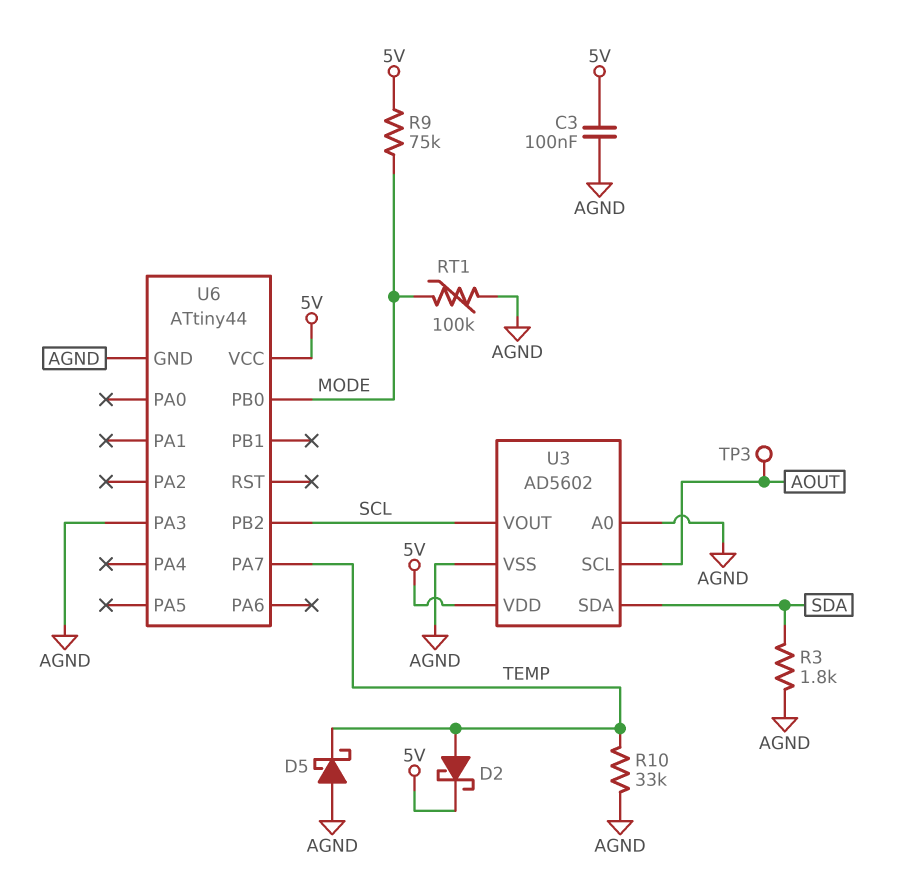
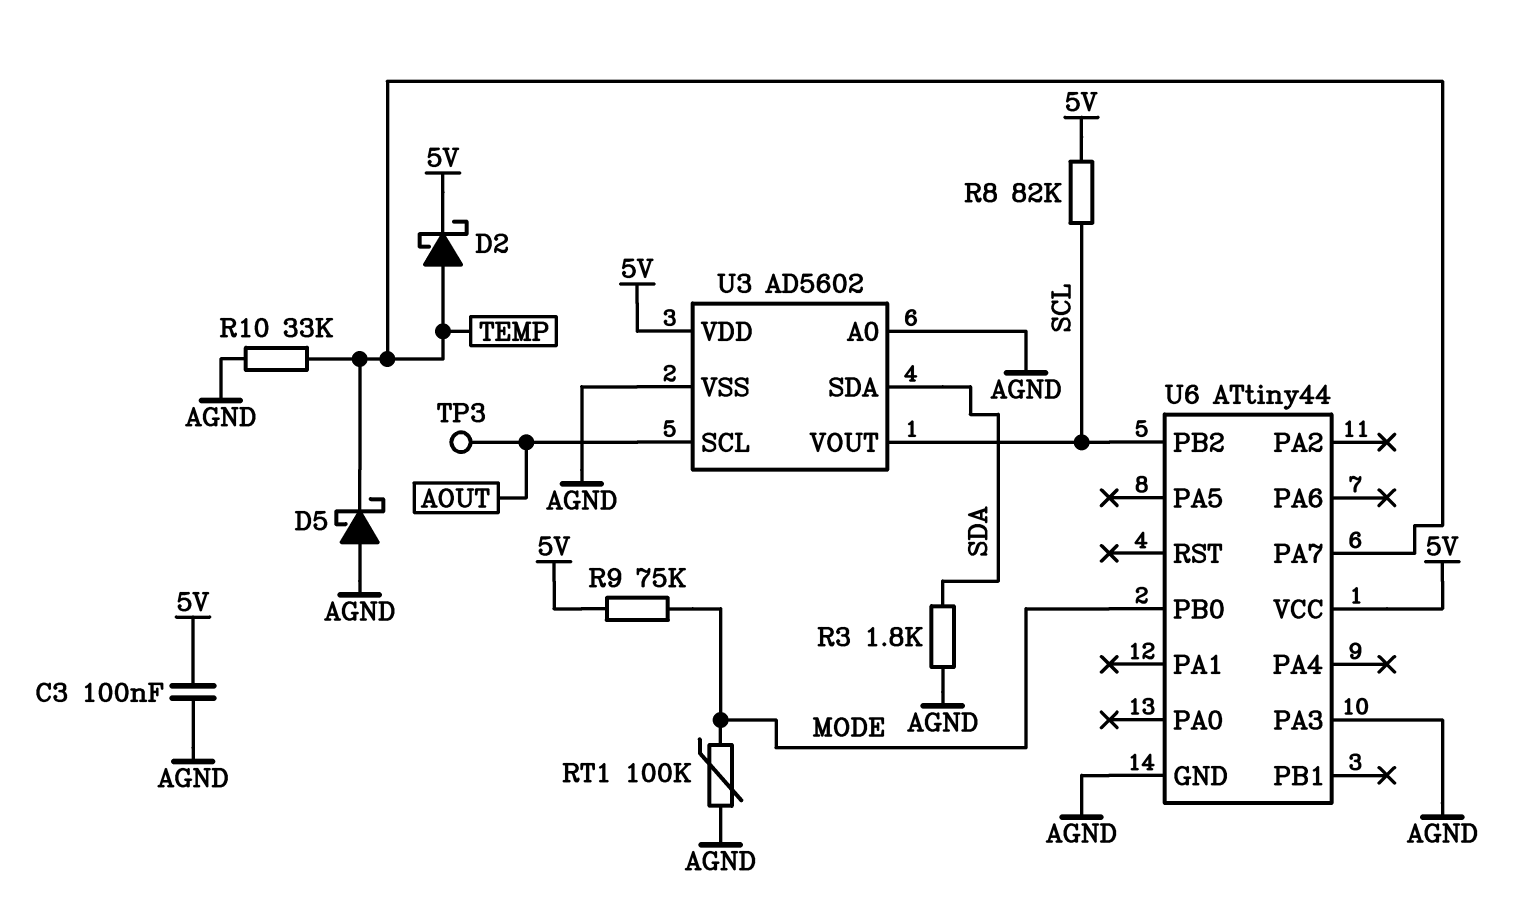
R8: none -> 82k (5V, SCL)

